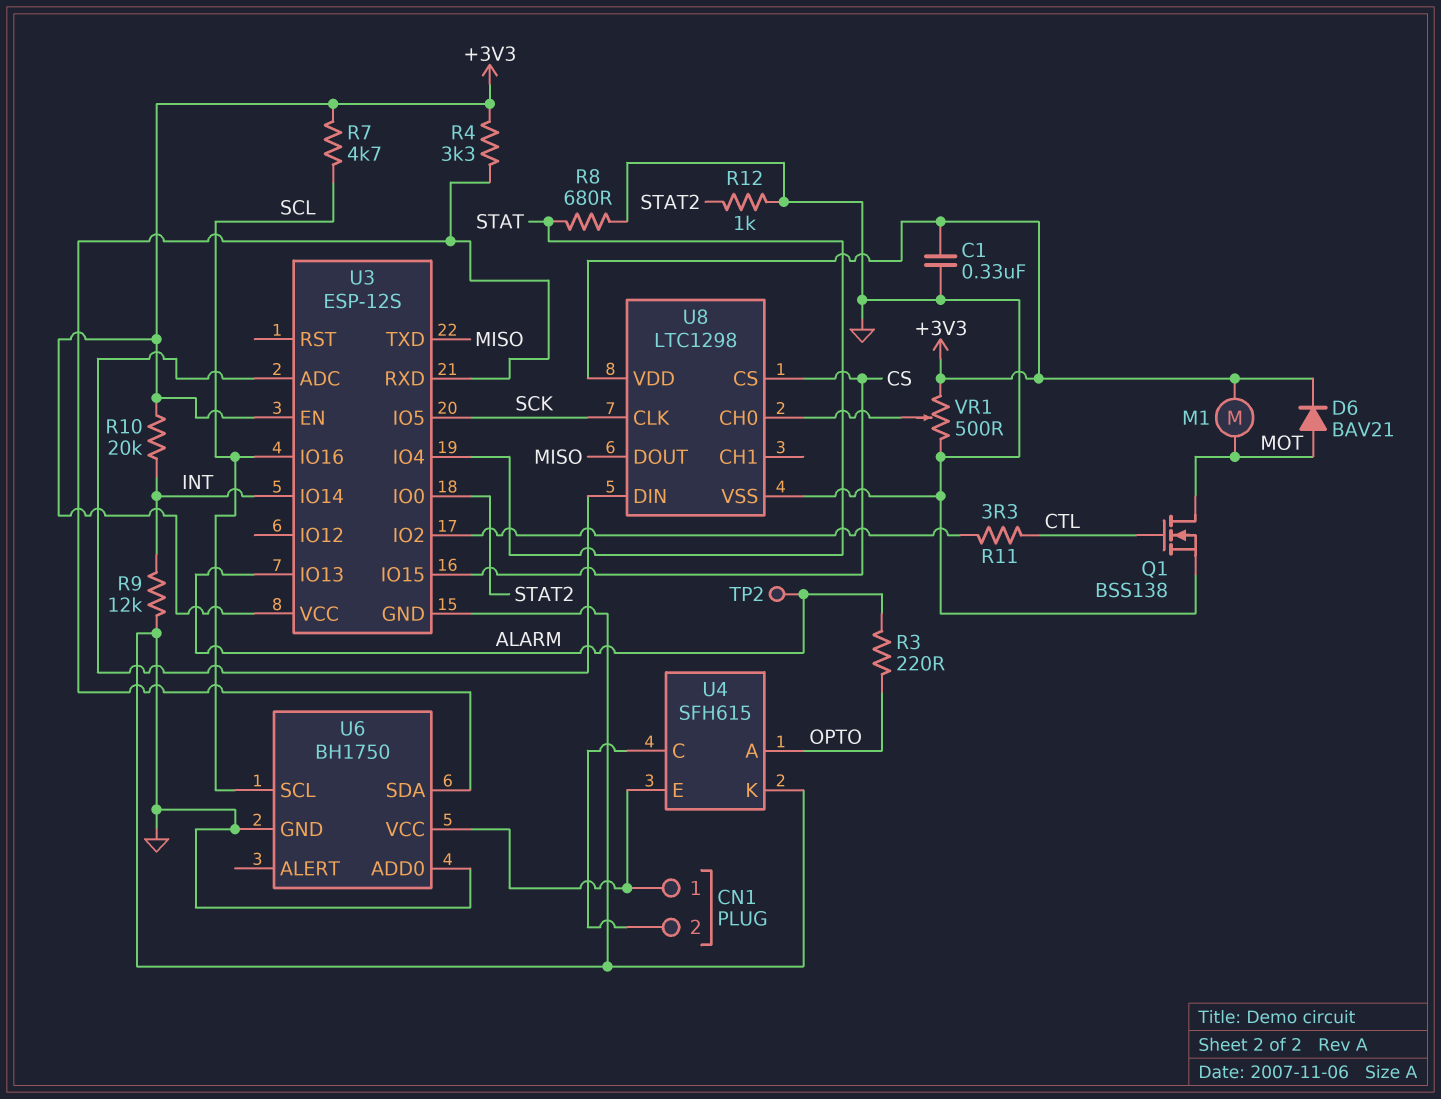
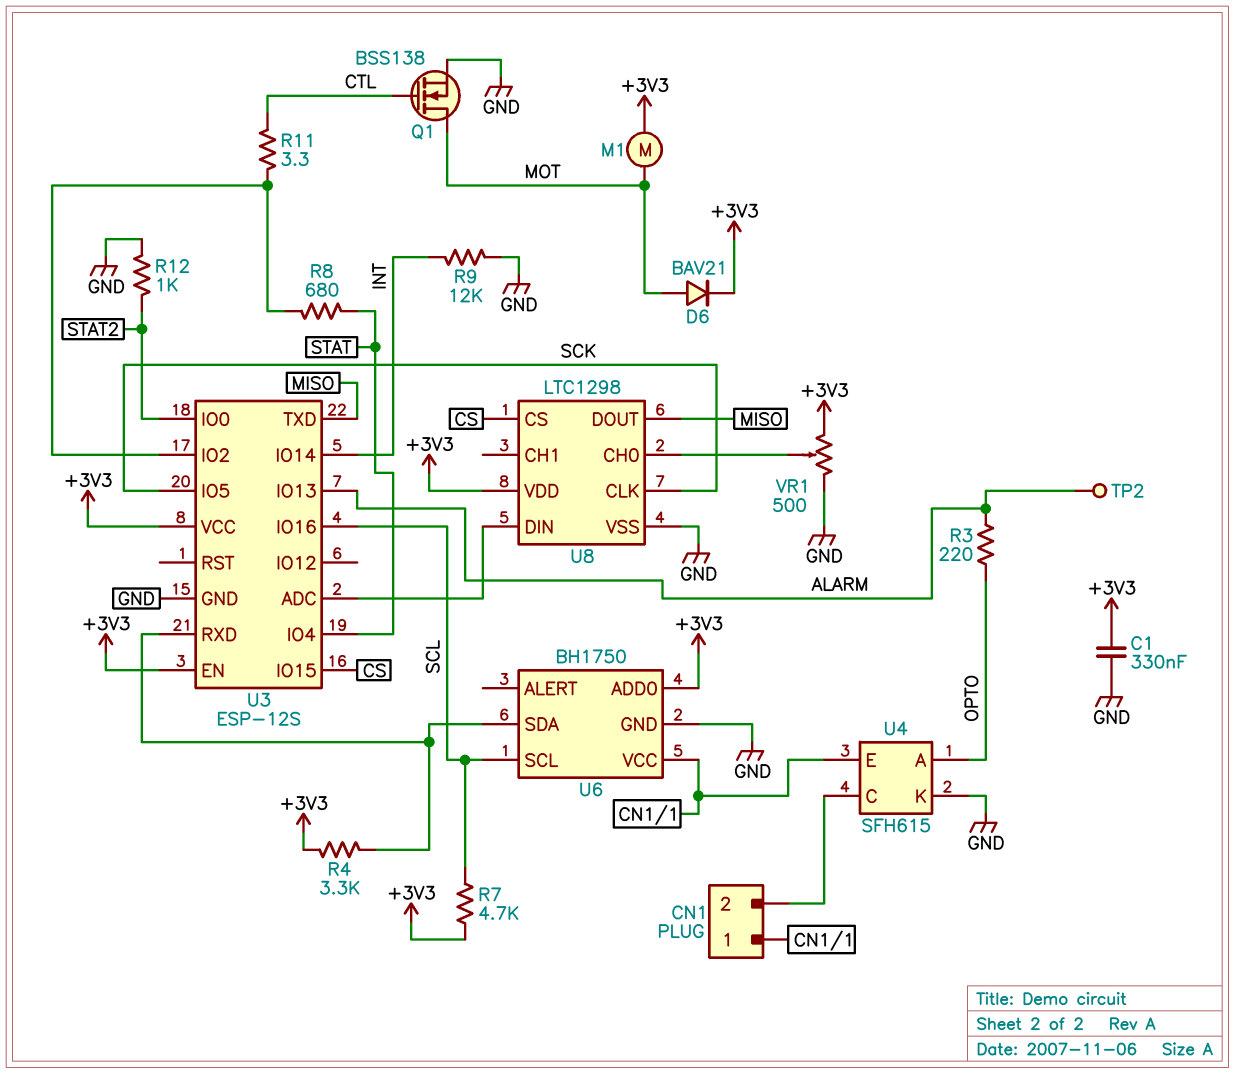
R8: 680 (GND, STAT) -> 680 (STAT, U3/IO2)
R10: 20k (+3V3, INT) -> none
U6 pin ADD0: GND -> +3V3

